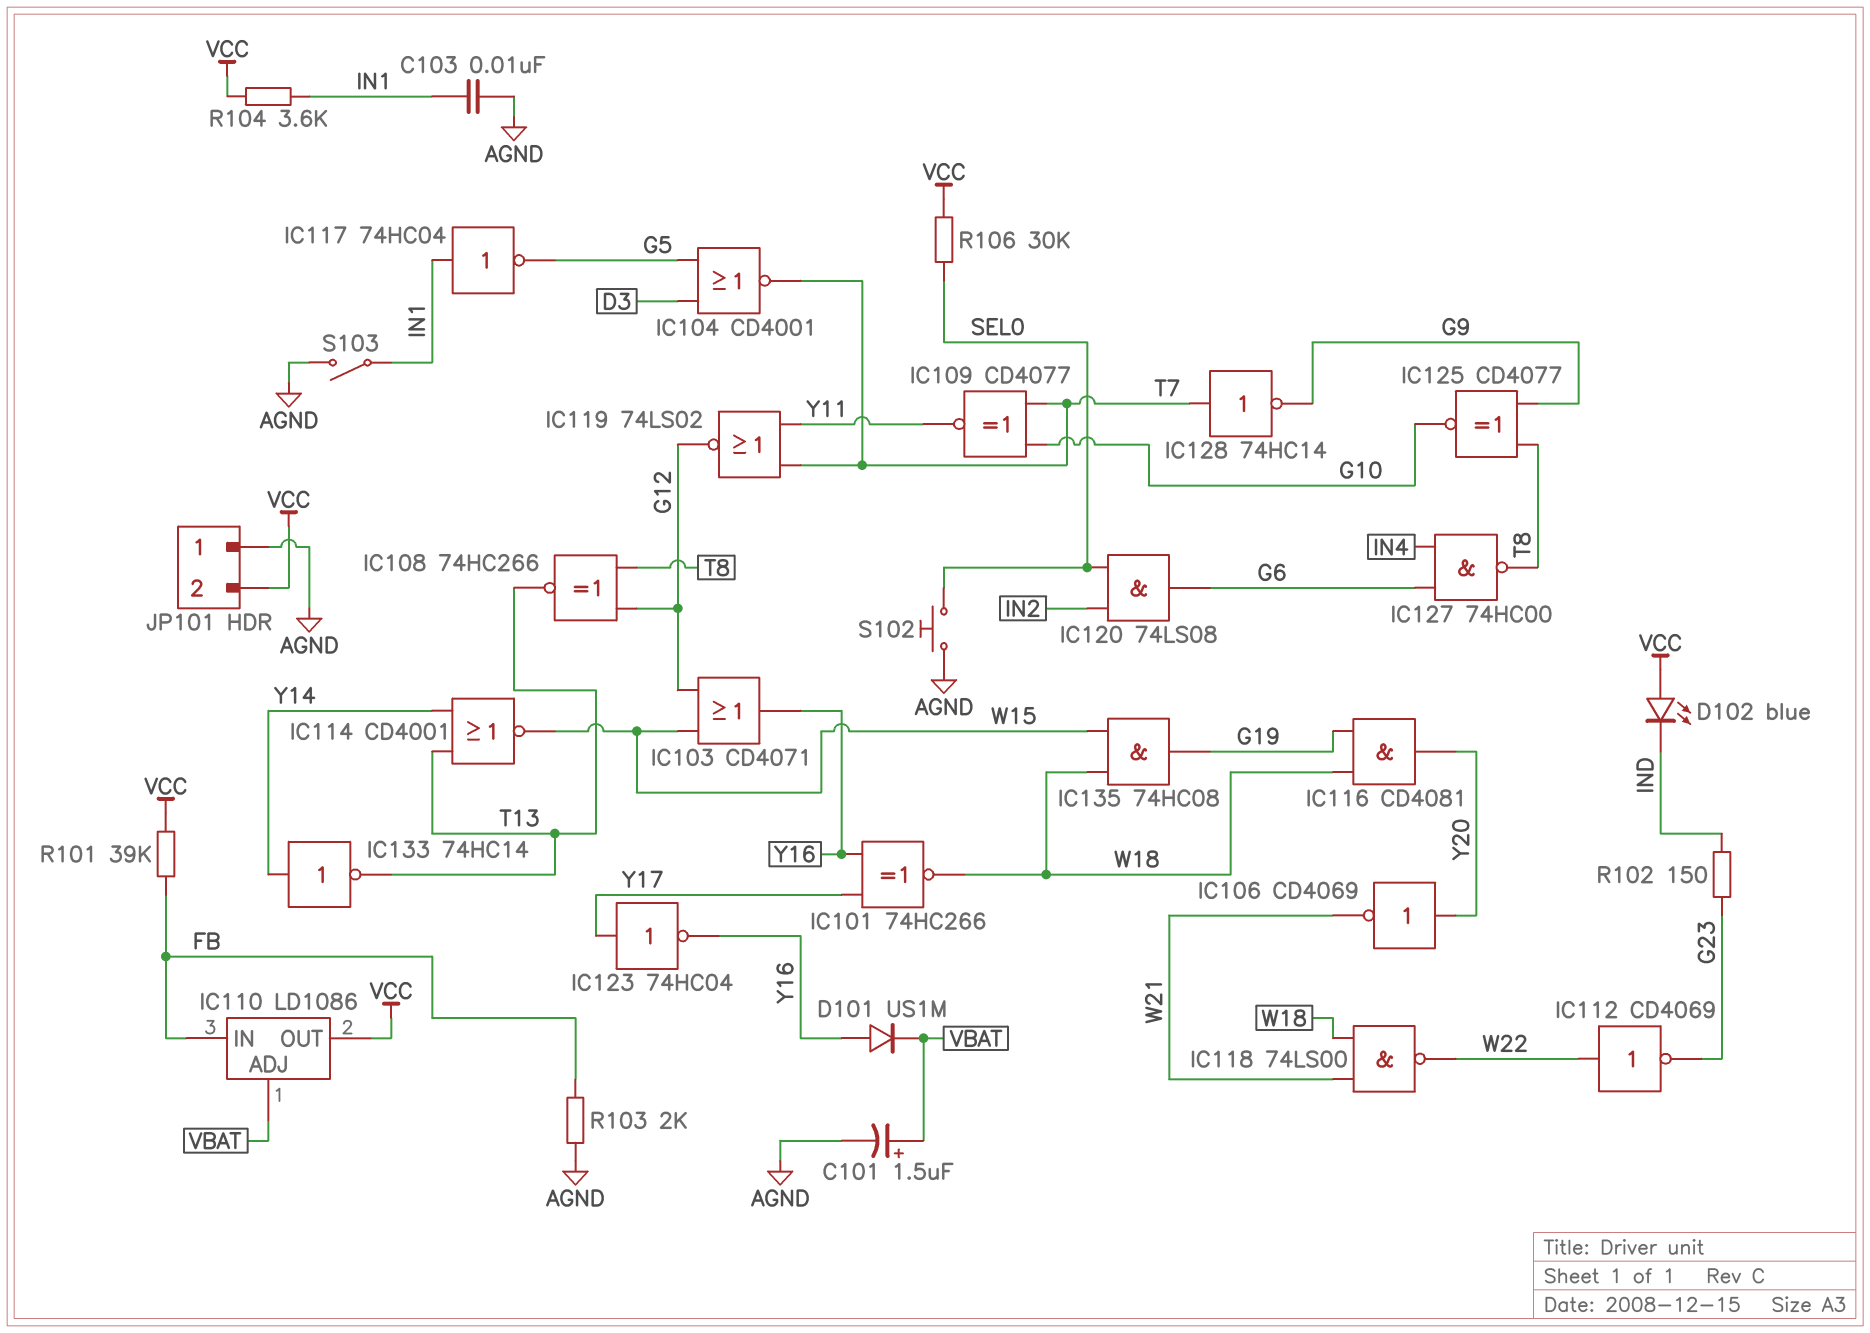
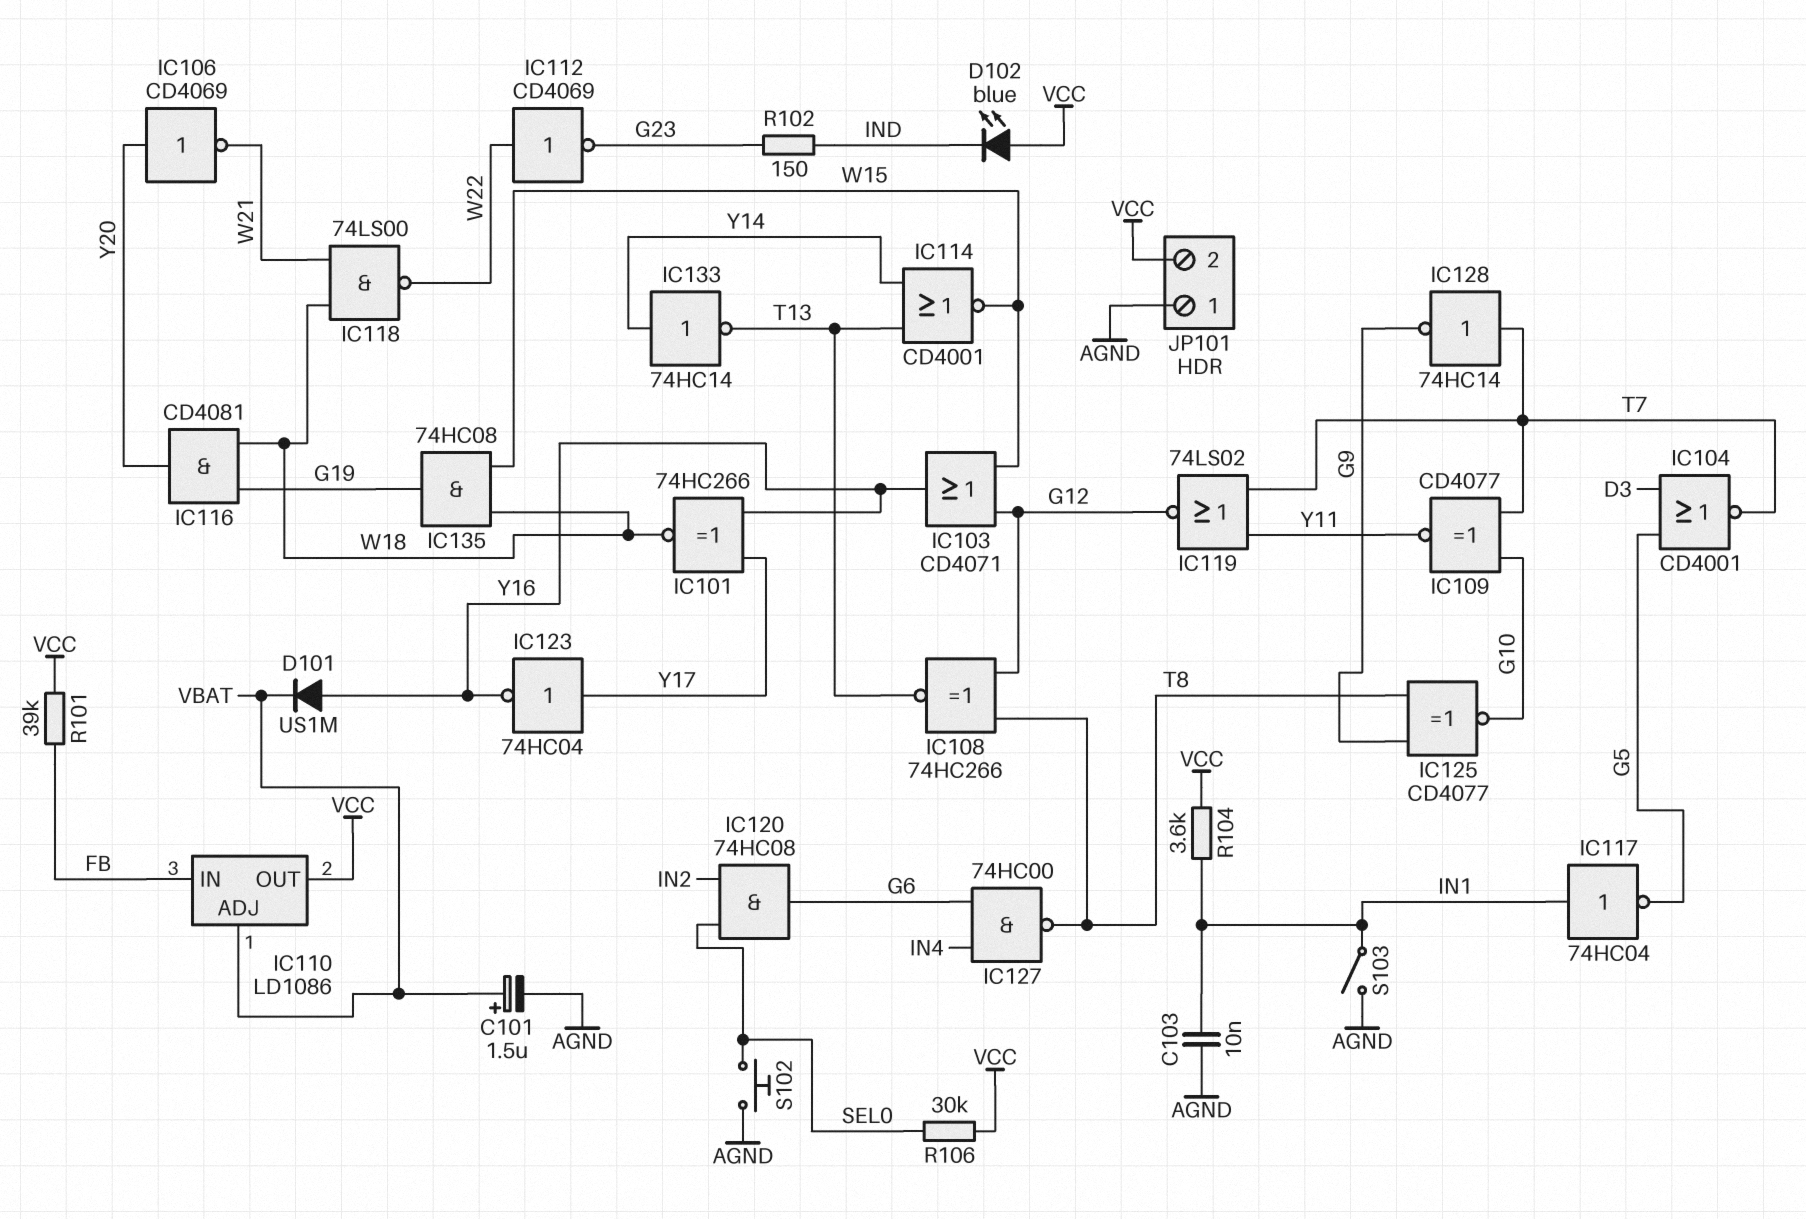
IC120: AND 74LS08 (in IN2, in SEL0, out G6) -> AND 74HC08 (in IN2, in SEL0, out G6)
R103: 2k (AGND, FB) -> none

